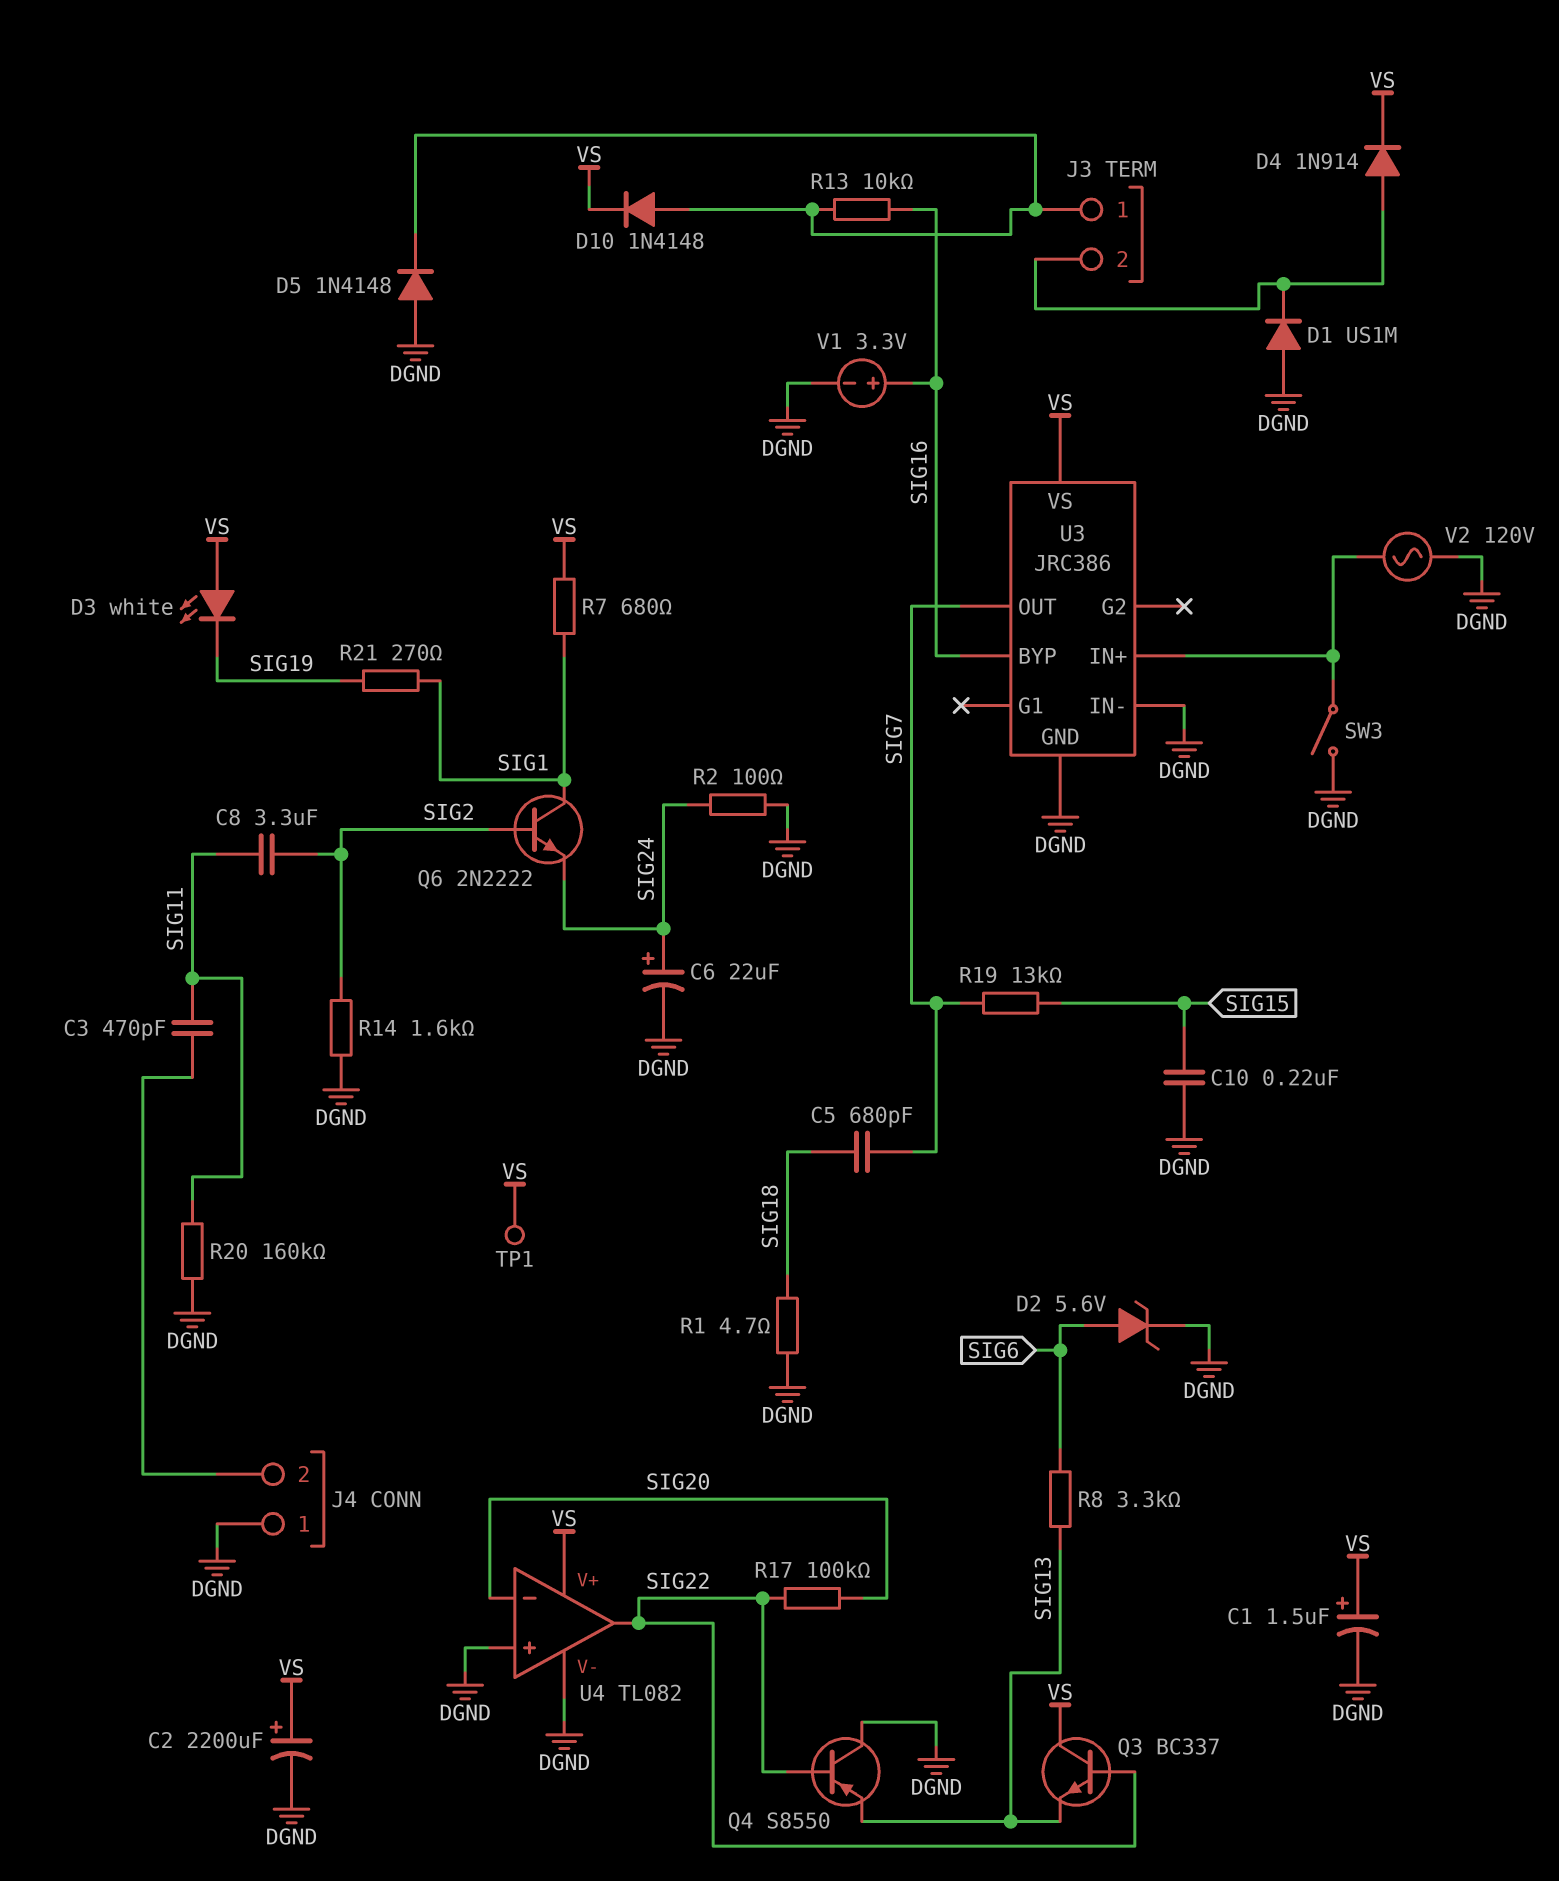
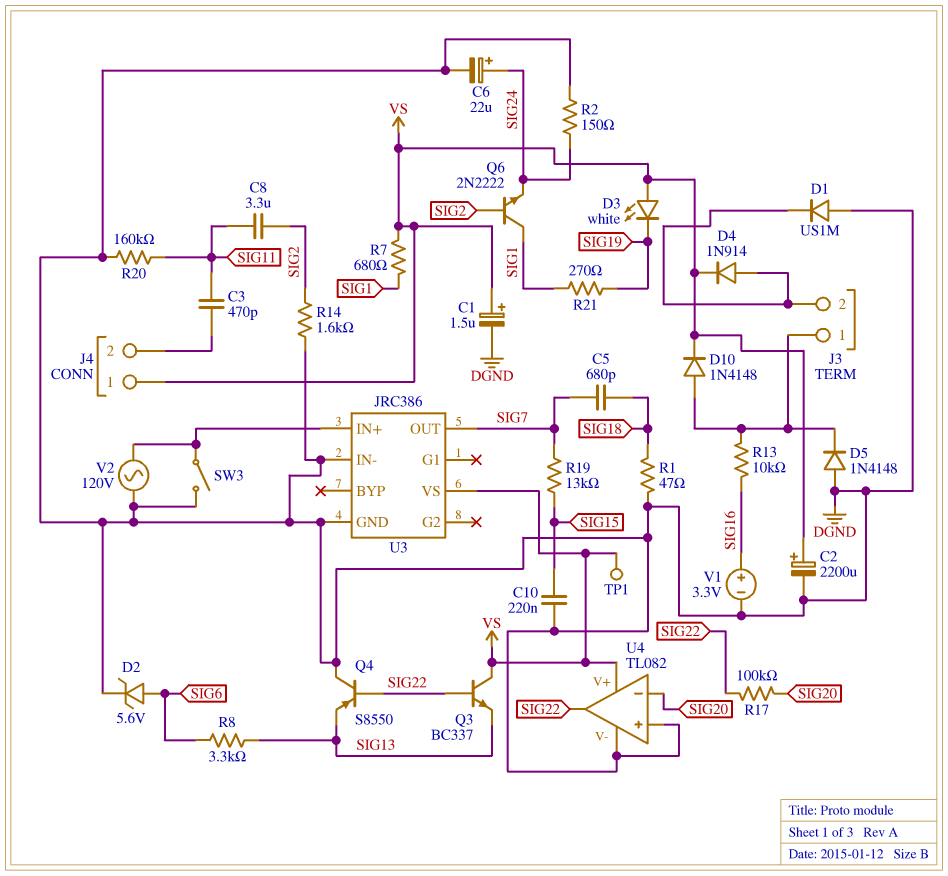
J4 pin 1: DGND -> VS
R1: 4.7 (DGND, SIG18) -> 47 (DGND, SIG18)
R2: 100 (DGND, SIG24) -> 150 (DGND, SIG24)
U3 pin BYP: SIG16 -> none

